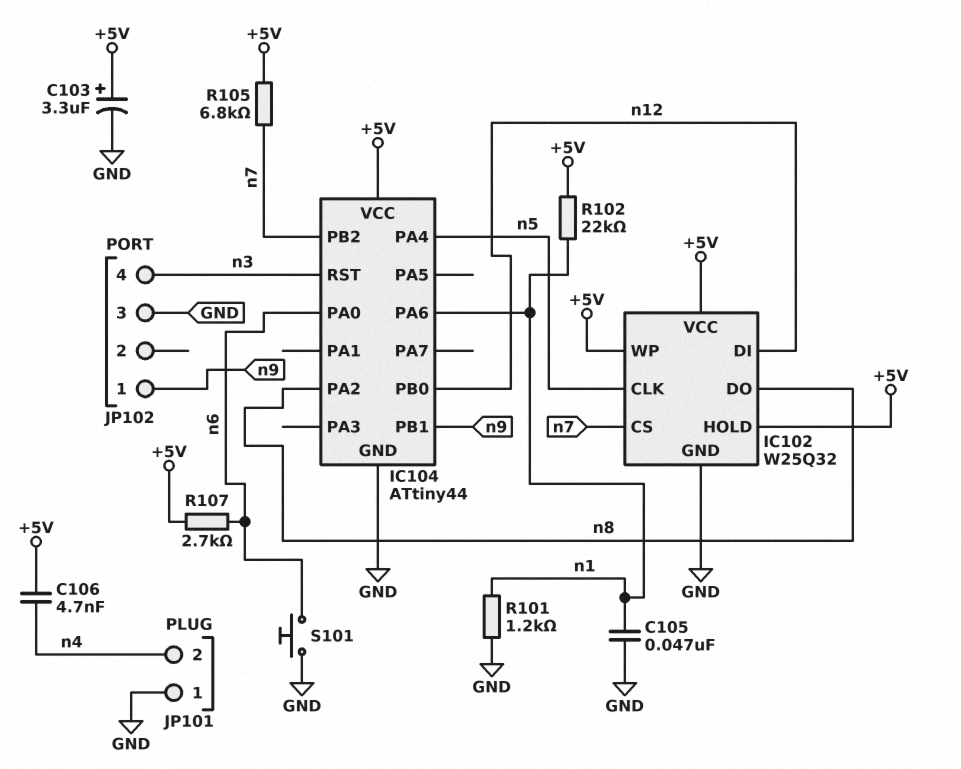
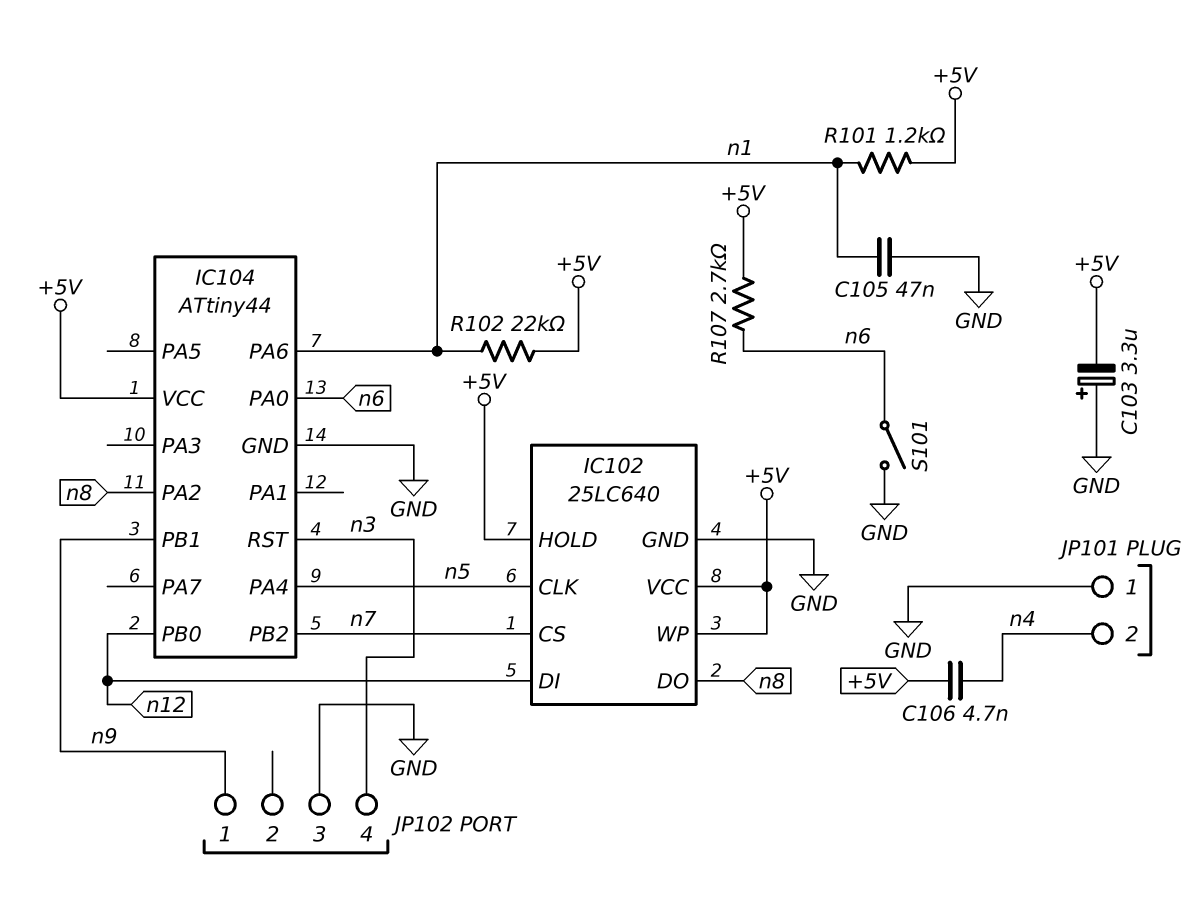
C103: 3.3uF (plus +5V, minus GND) -> 3.3uF (plus GND, minus +5V)
IC102: W25Q32 -> 25LC640
R101: 1.2k (GND, n1) -> 1.2k (+5V, n1)
R105: 6.8k (+5V, n7) -> none
S101: button (GND, n6) -> switch (GND, n6)

